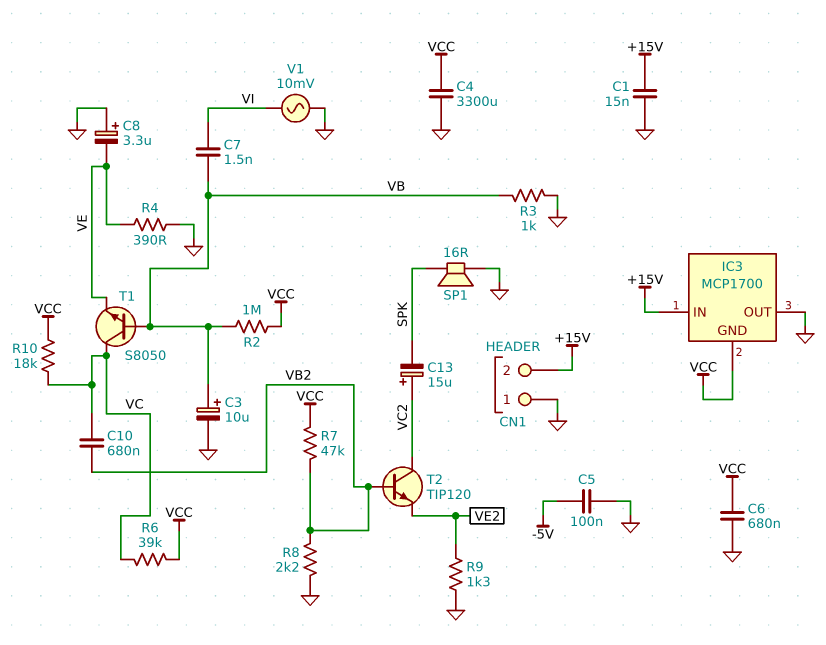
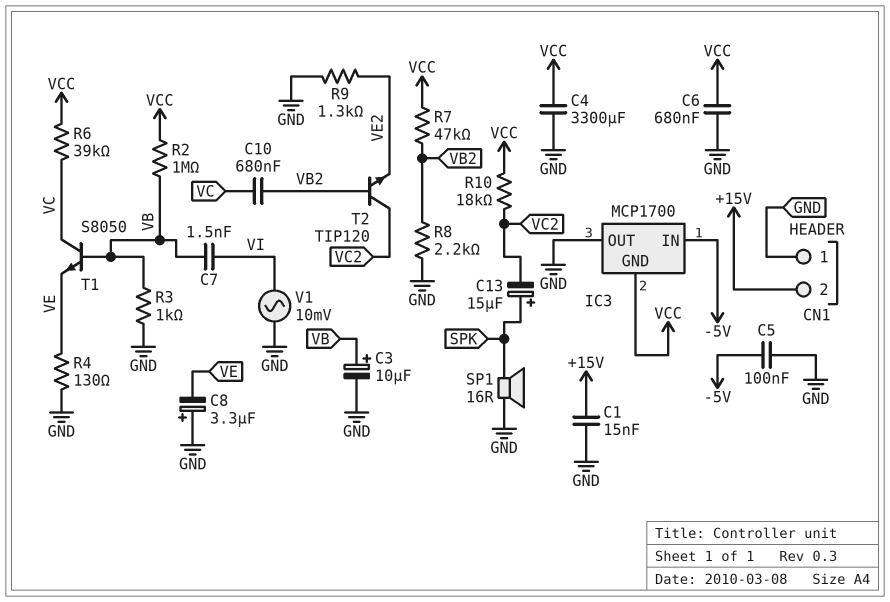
C13: 15uF (plus VC2, minus SPK) -> 15uF (plus SPK, minus VC2)
IC3 pin IN: +15V -> -5V
R4: 390 (GND, VE) -> 130 (GND, VE)
R10: 18k (VC, VCC) -> 18k (VC2, VCC)

